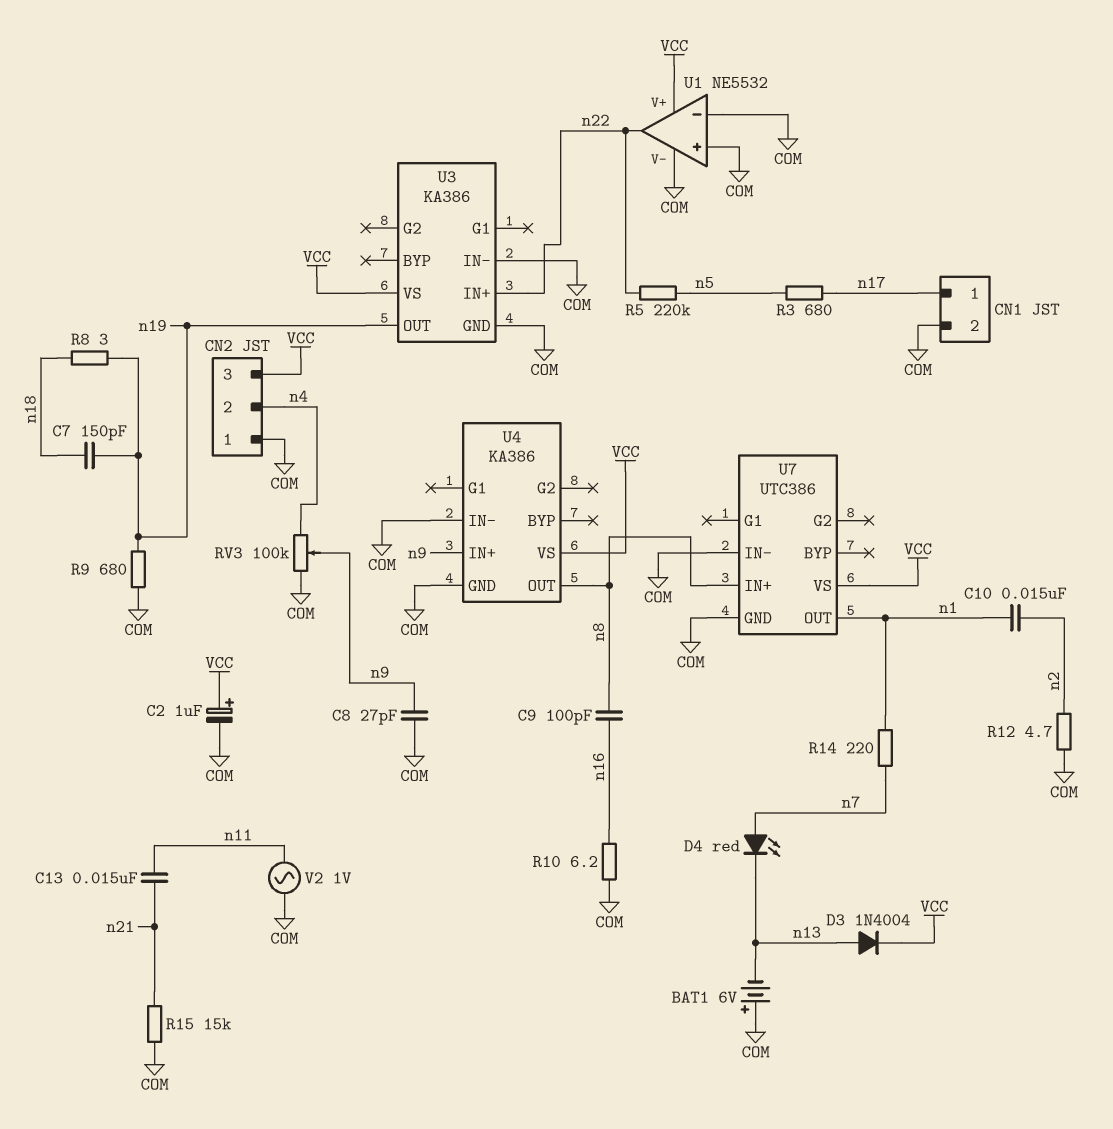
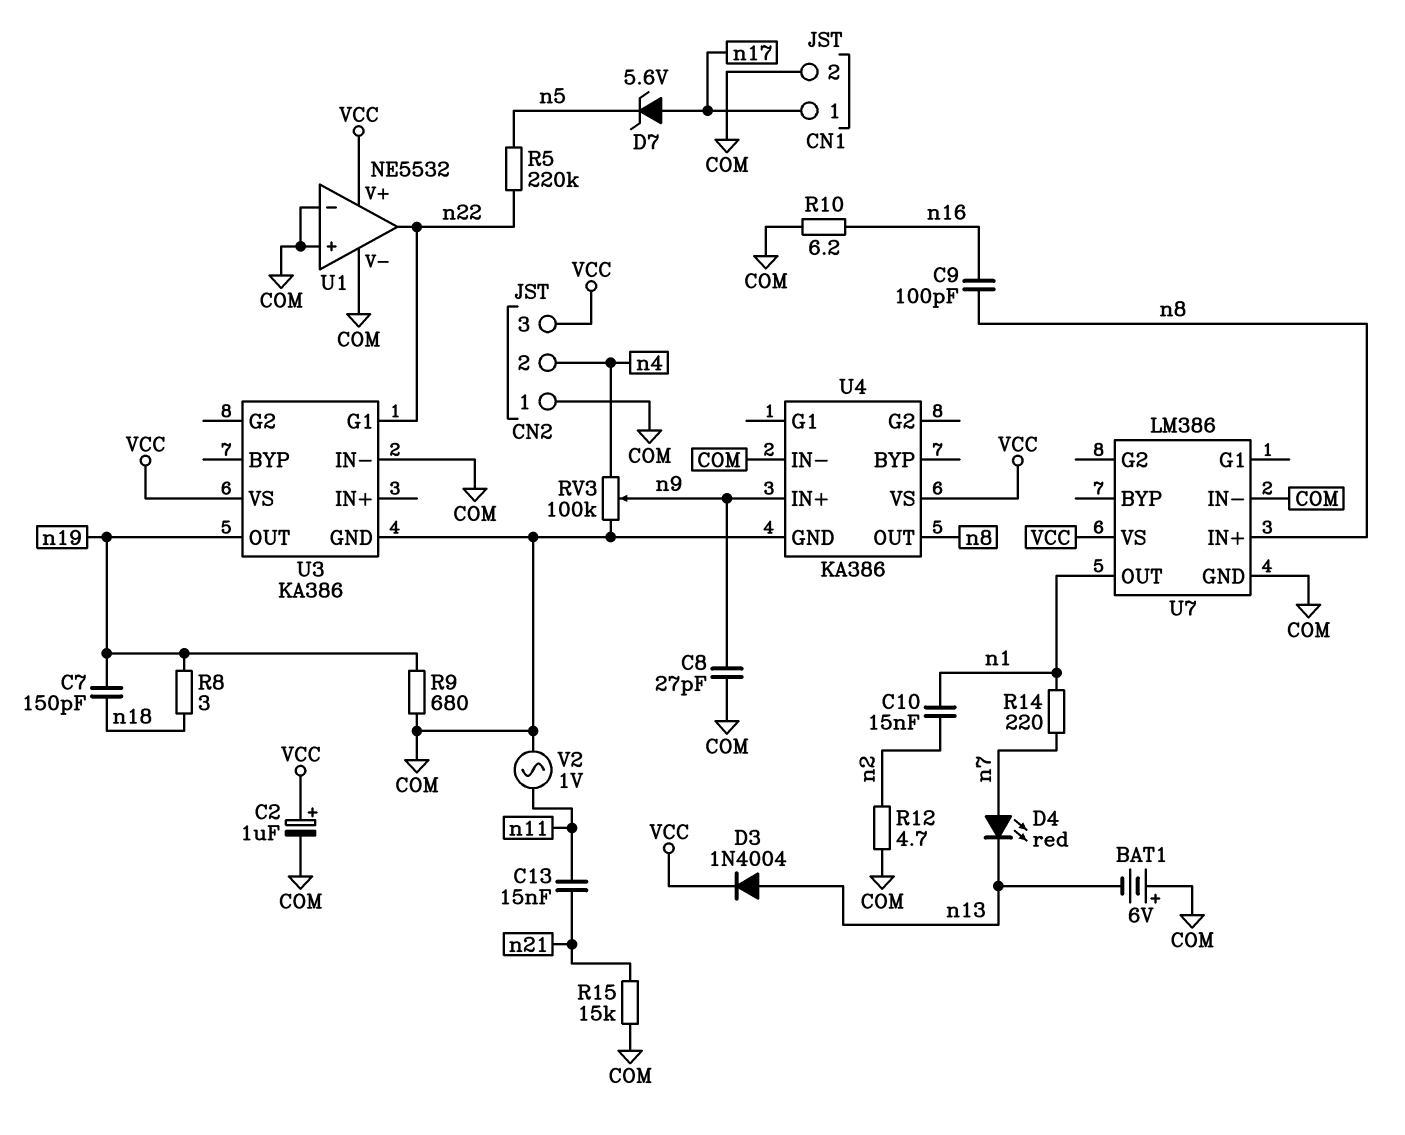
D7: none -> zener 5.6V (A n17, K n5)
R3: 680 (n5, n17) -> none
U3 pin G1: none -> n22
U3 pin IN+: n22 -> none
U7: UTC386 -> LM386

